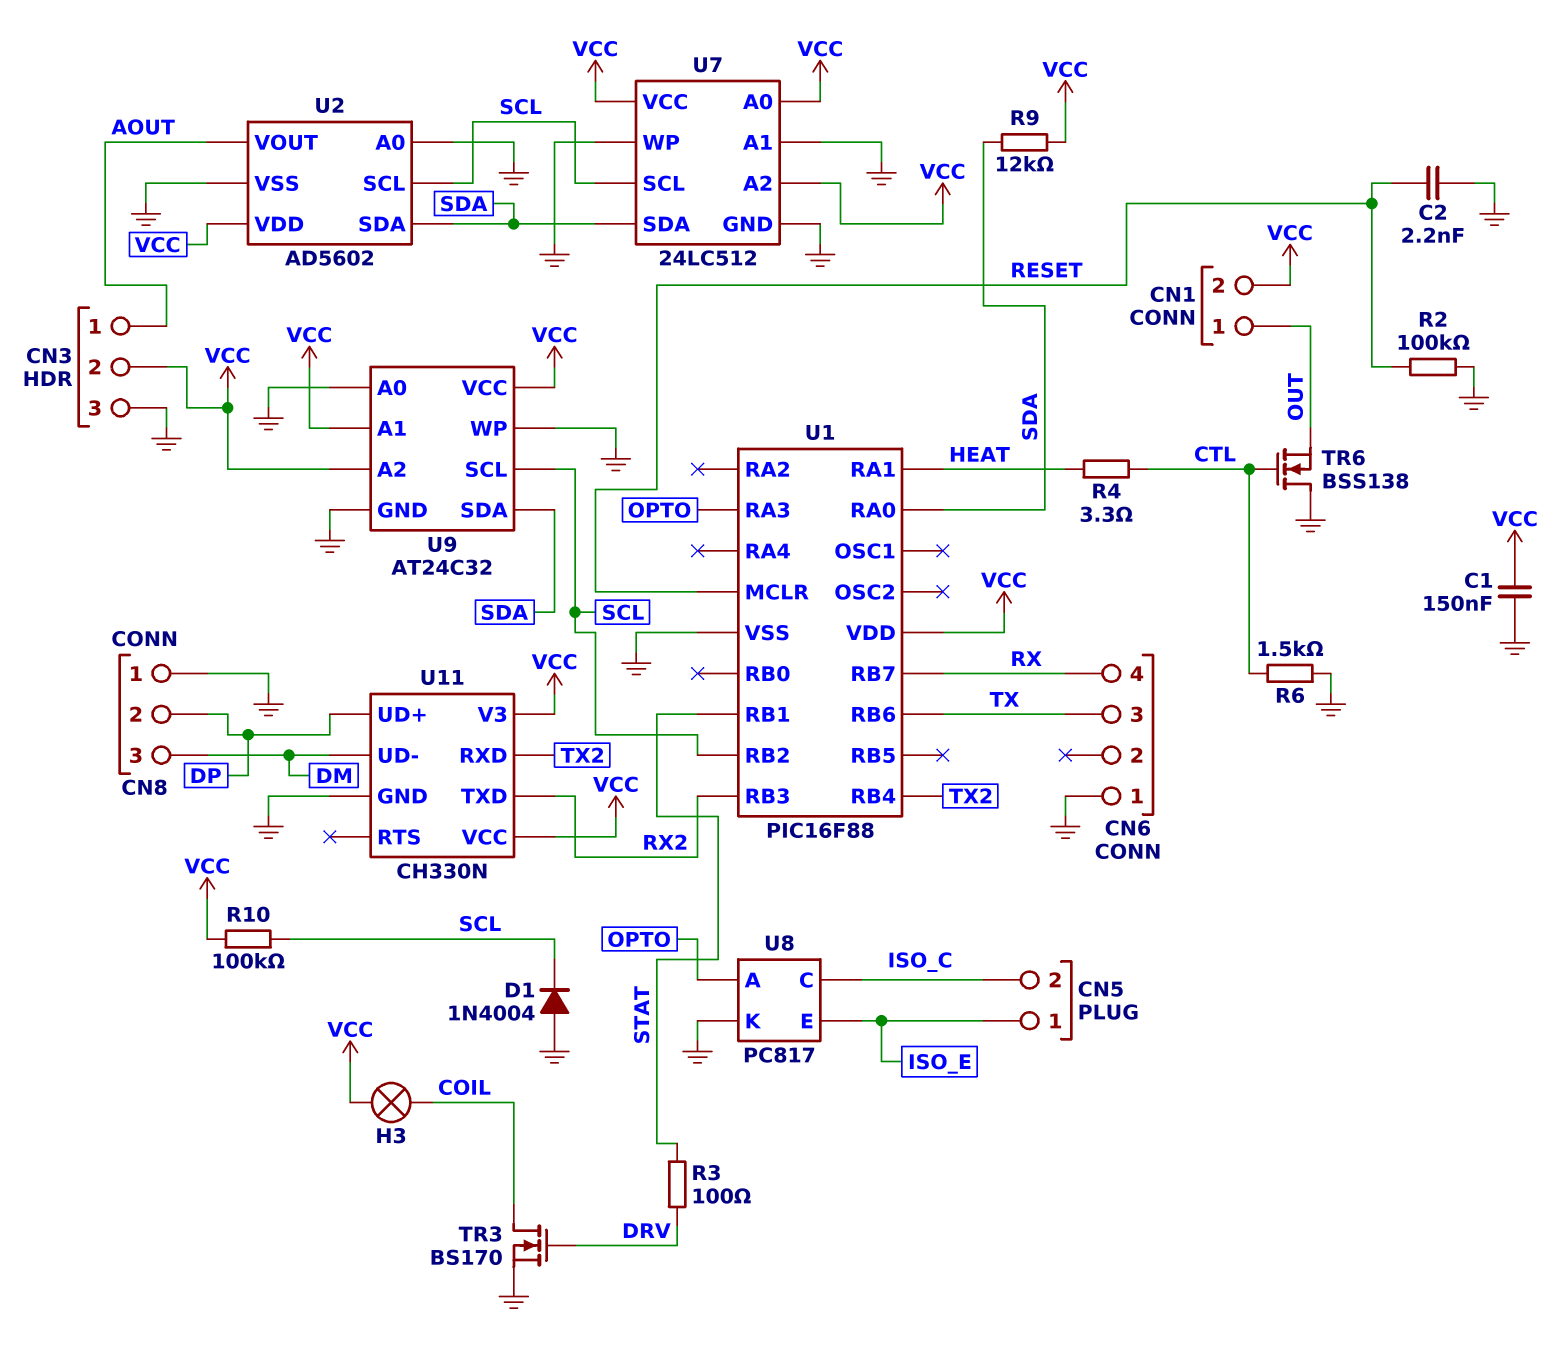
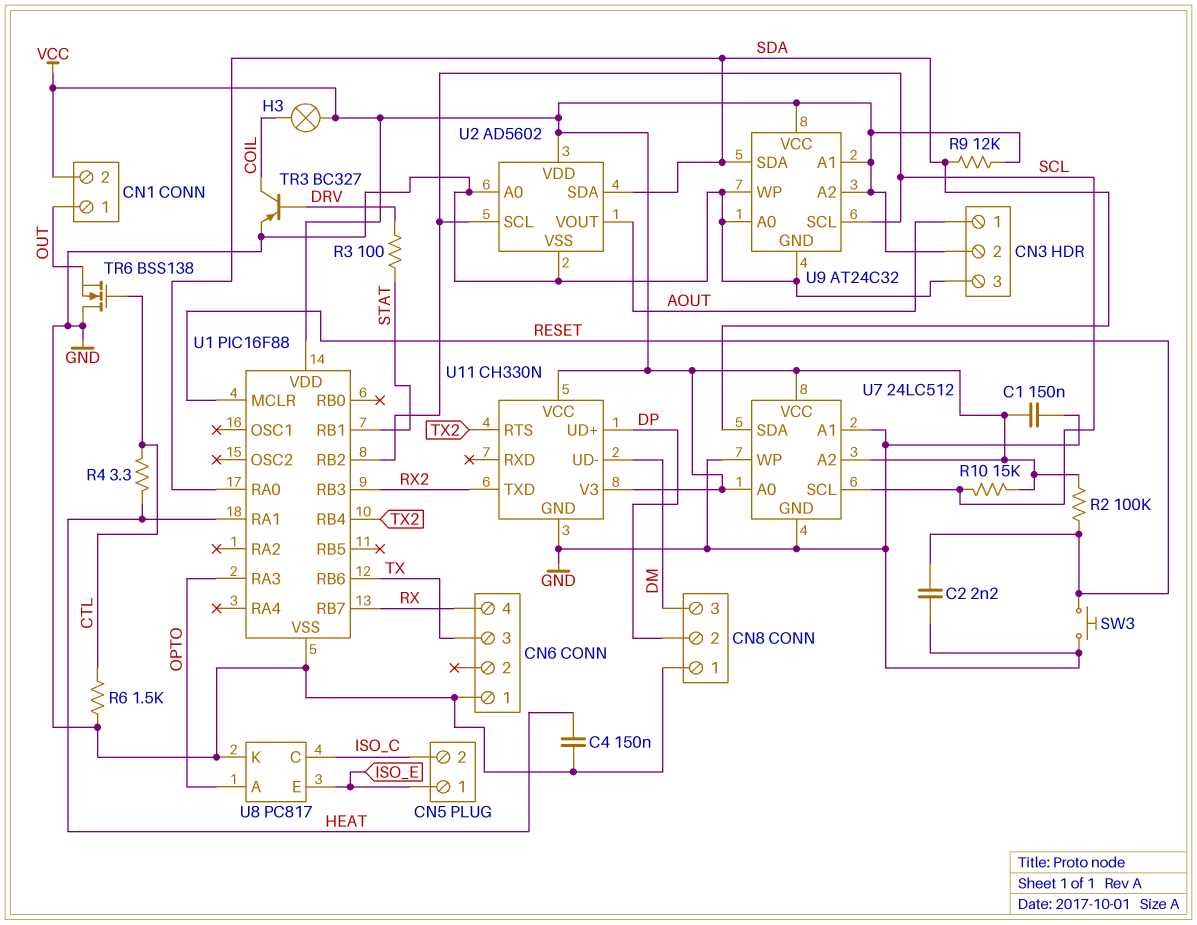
C4: none -> 150nF (GND, HEAT)
D1: diode 1N4004 (A GND, K SCL) -> none
R2: 100k (GND, RESET) -> 100k (RESET, VCC)
R10: 100k (SCL, VCC) -> 15k (SCL, VCC)
SW3: none -> button (GND, RESET)
TR3: NMOS BS170 (G DRV, D COIL, S GND) -> PNP BC327 (B DRV, C COIL, E GND)
U11 pin RTS: none -> TX2
U11 pin RXD: TX2 -> none

